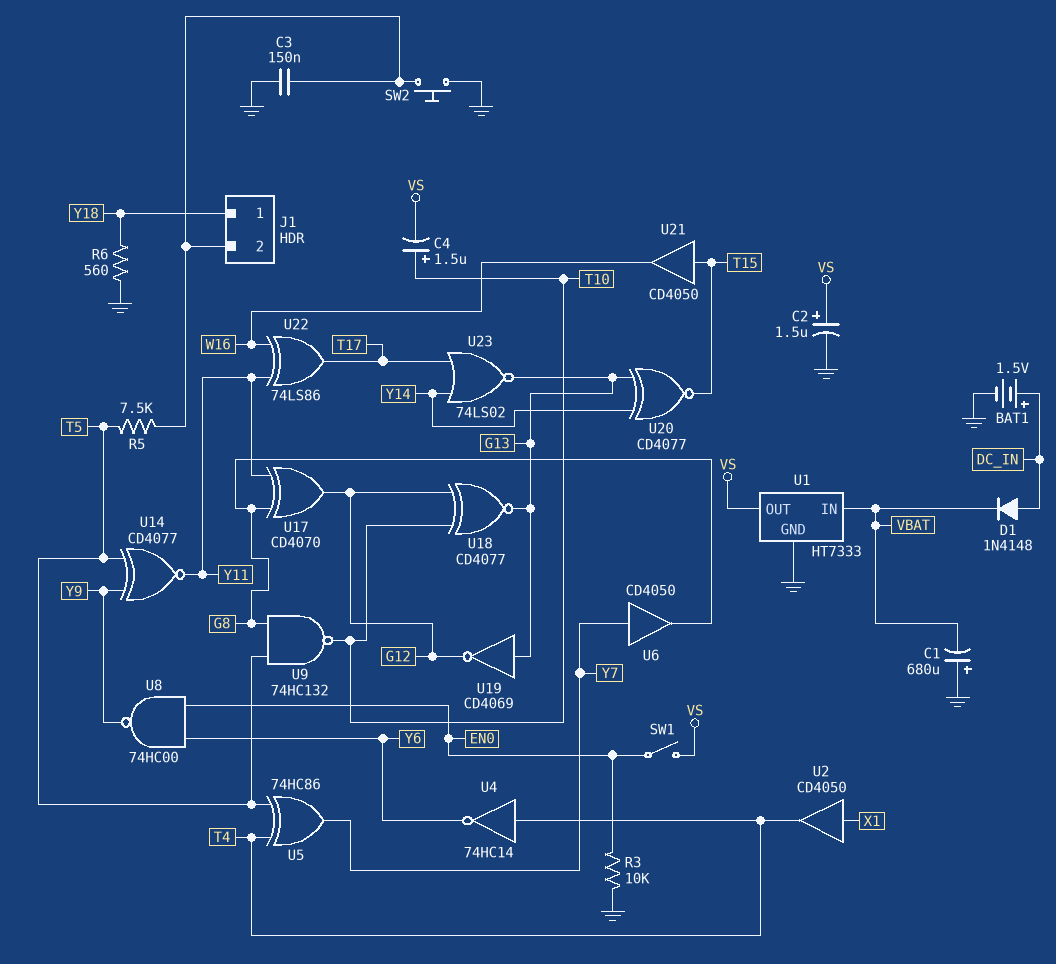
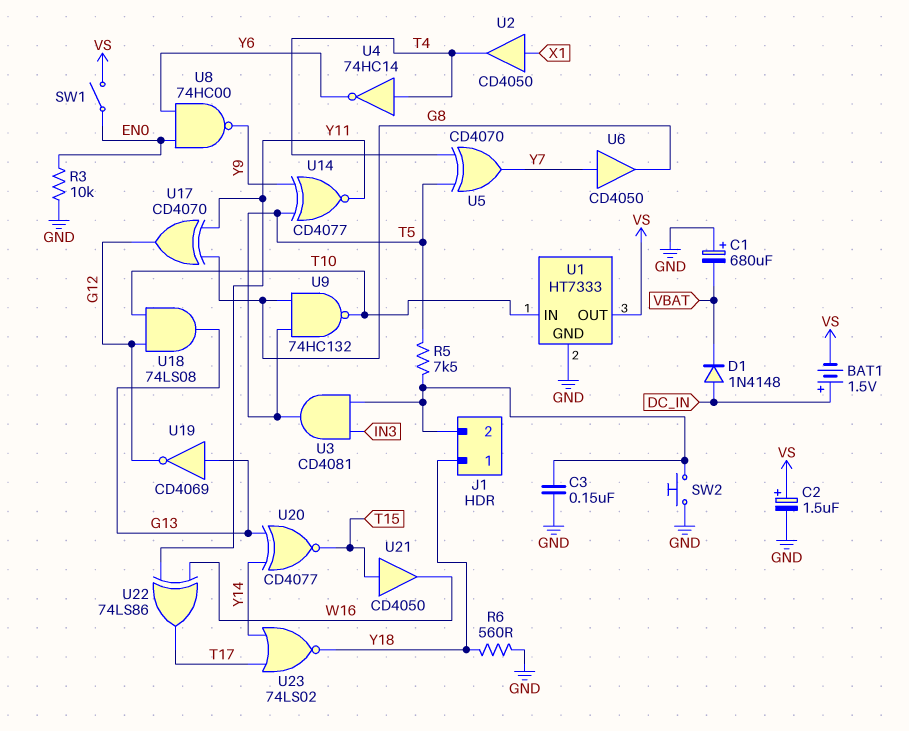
BAT1: 1.5V (plus DC_IN, minus GND) -> 1.5V (plus DC_IN, minus VS)
C4: 1.5uF (plus T10, minus VS) -> none
U1 pin IN: VBAT -> T10
U3: none -> AND CD4081 (in IN3, in J1/2, out T5)
U5: XOR 74HC86 (in T4, in T5, out Y7) -> XOR CD4070 (in T4, in T5, out Y7)
U18: XNOR CD4077 (in G12, in T10, out G13) -> AND 74LS08 (in G12, in T10, out G13)
U23: NOR 74LS02 (in T17, in Y14, out G13) -> NOR 74LS02 (in T17, in Y14, out Y18)

